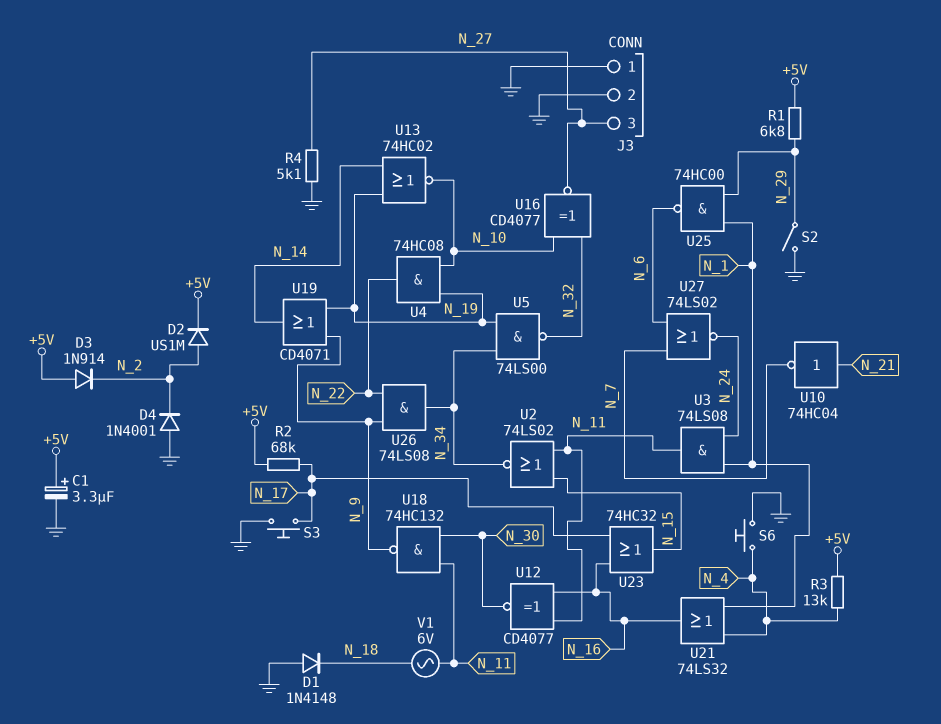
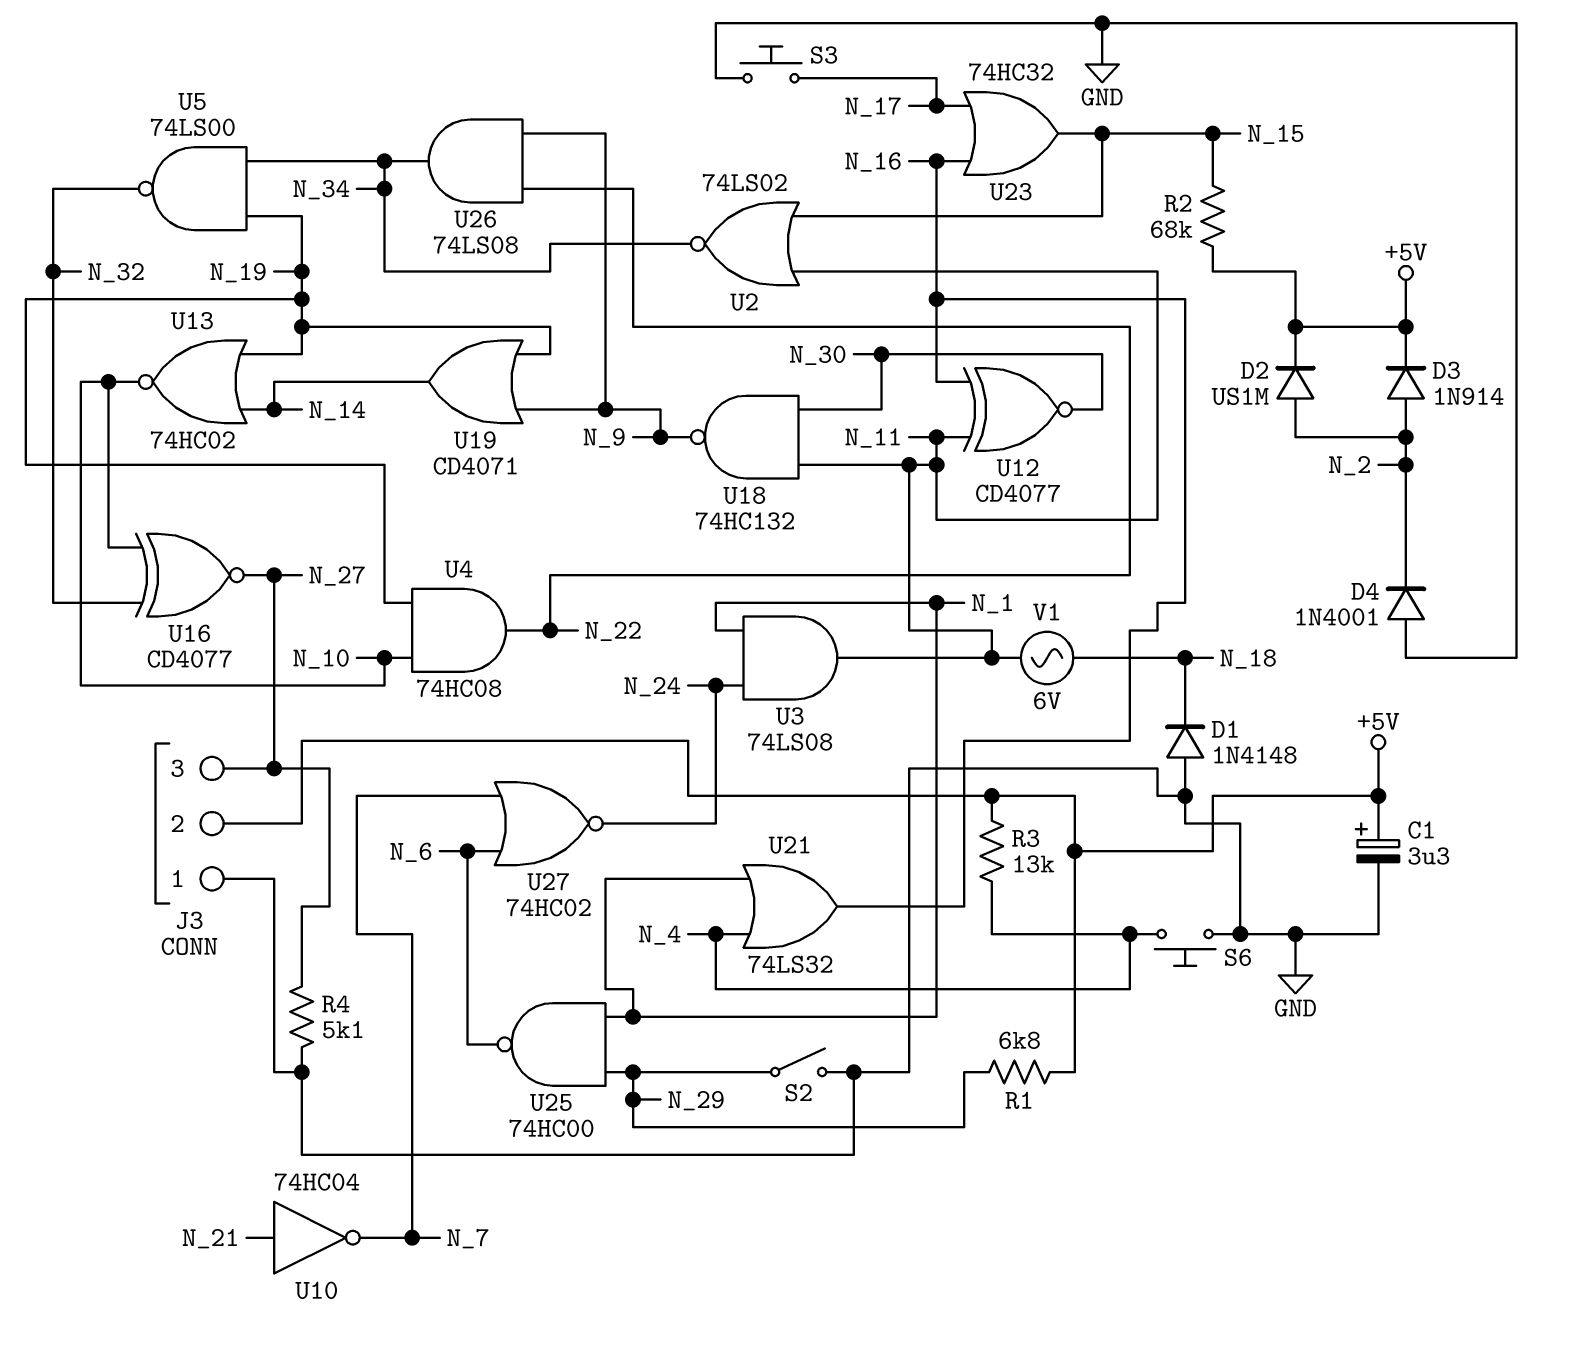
D3: diode 1N914 (A +5V, K N_2) -> diode 1N914 (A N_2, K +5V)
J3 pin 2: GND -> +5V
R2: 68k (+5V, N_17) -> 68k (+5V, N_15)
U27: NOR 74LS02 (in N_6, in N_7, out N_24) -> NOR 74HC02 (in N_6, in N_7, out N_24)

